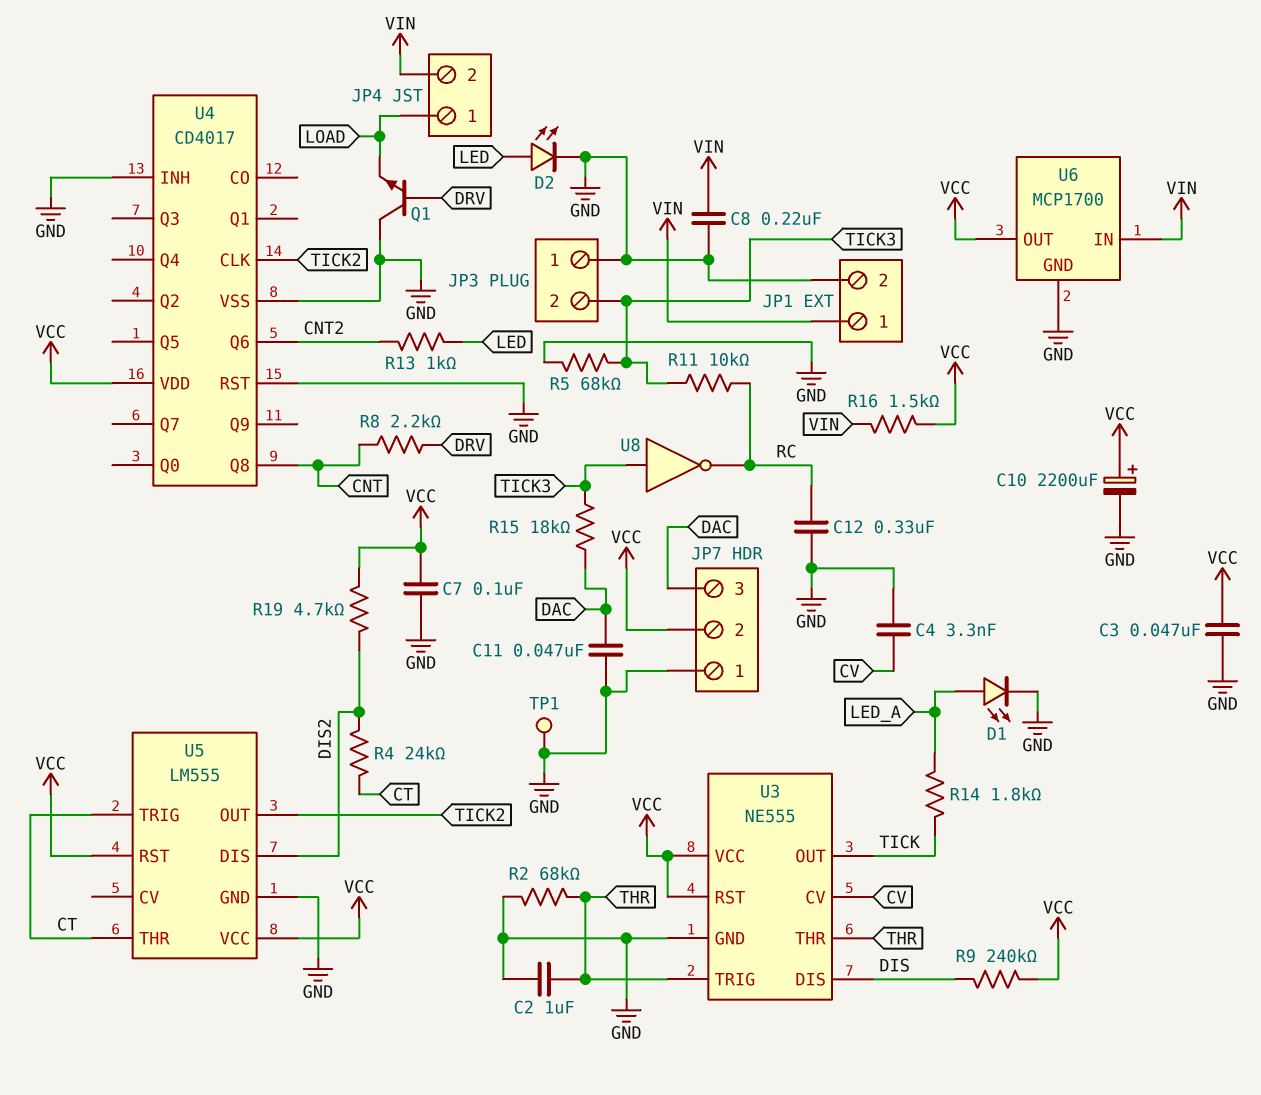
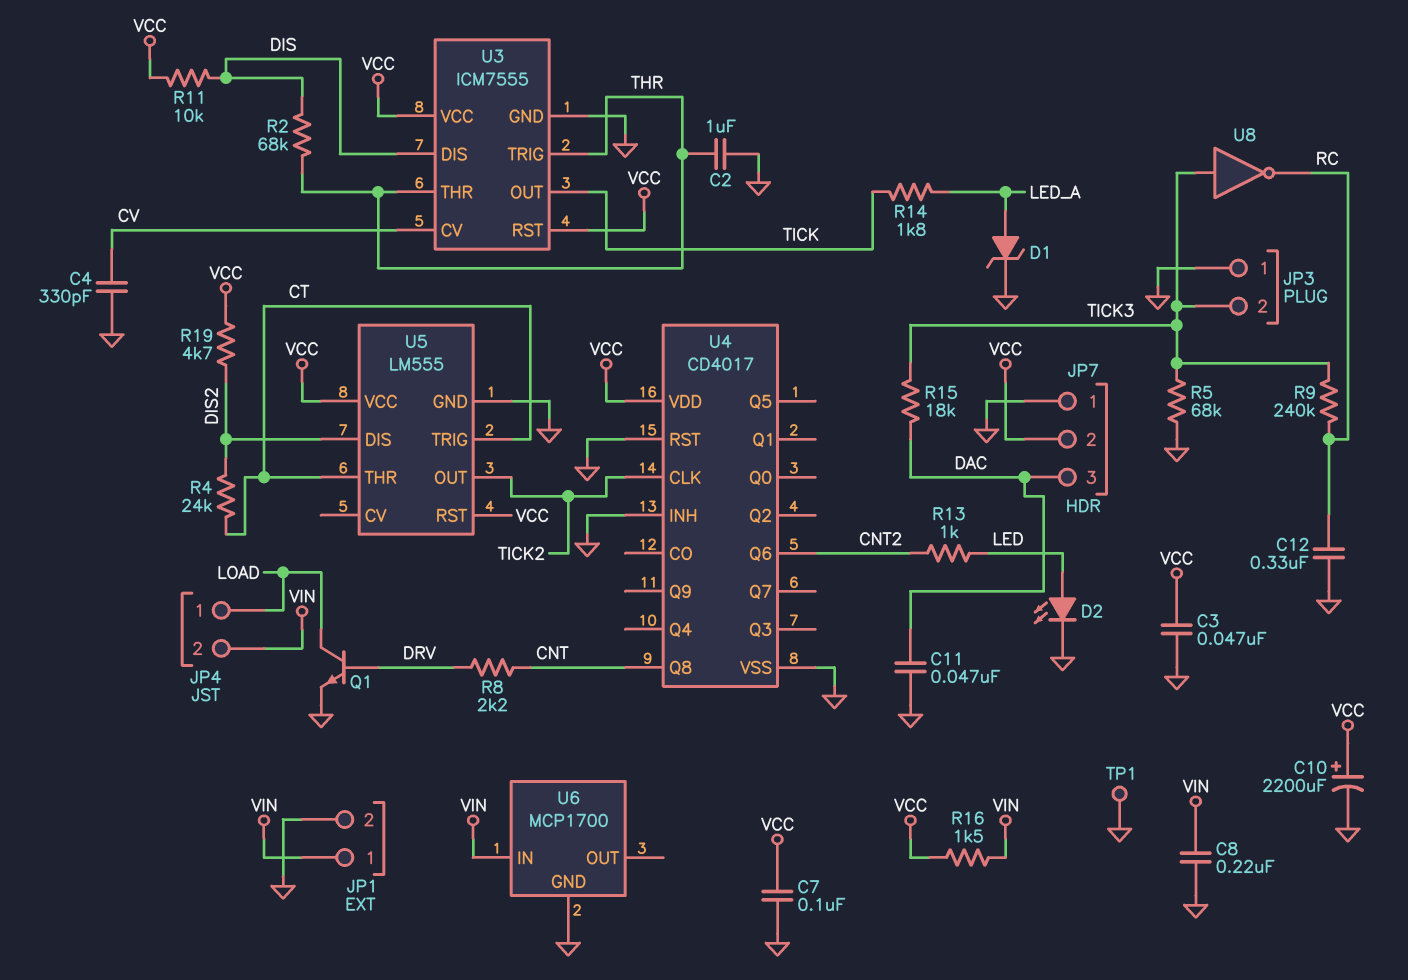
C4: 3.3nF (CV, GND) -> 330pF (CV, GND)
D1: LED (A LED_A, K GND) -> zener (A LED_A, K GND)
Q1: NPN (B DRV, C GND, E LOAD) -> NPN (B DRV, C LOAD, E GND)
R2: 68k (GND, THR) -> 68k (DIS, THR)
R9: 240k (DIS, VCC) -> 240k (RC, TICK3)
R11: 10k (RC, TICK3) -> 10k (DIS, VCC)
U3: NE555 -> ICM7555
U6 pin OUT: VCC -> none

